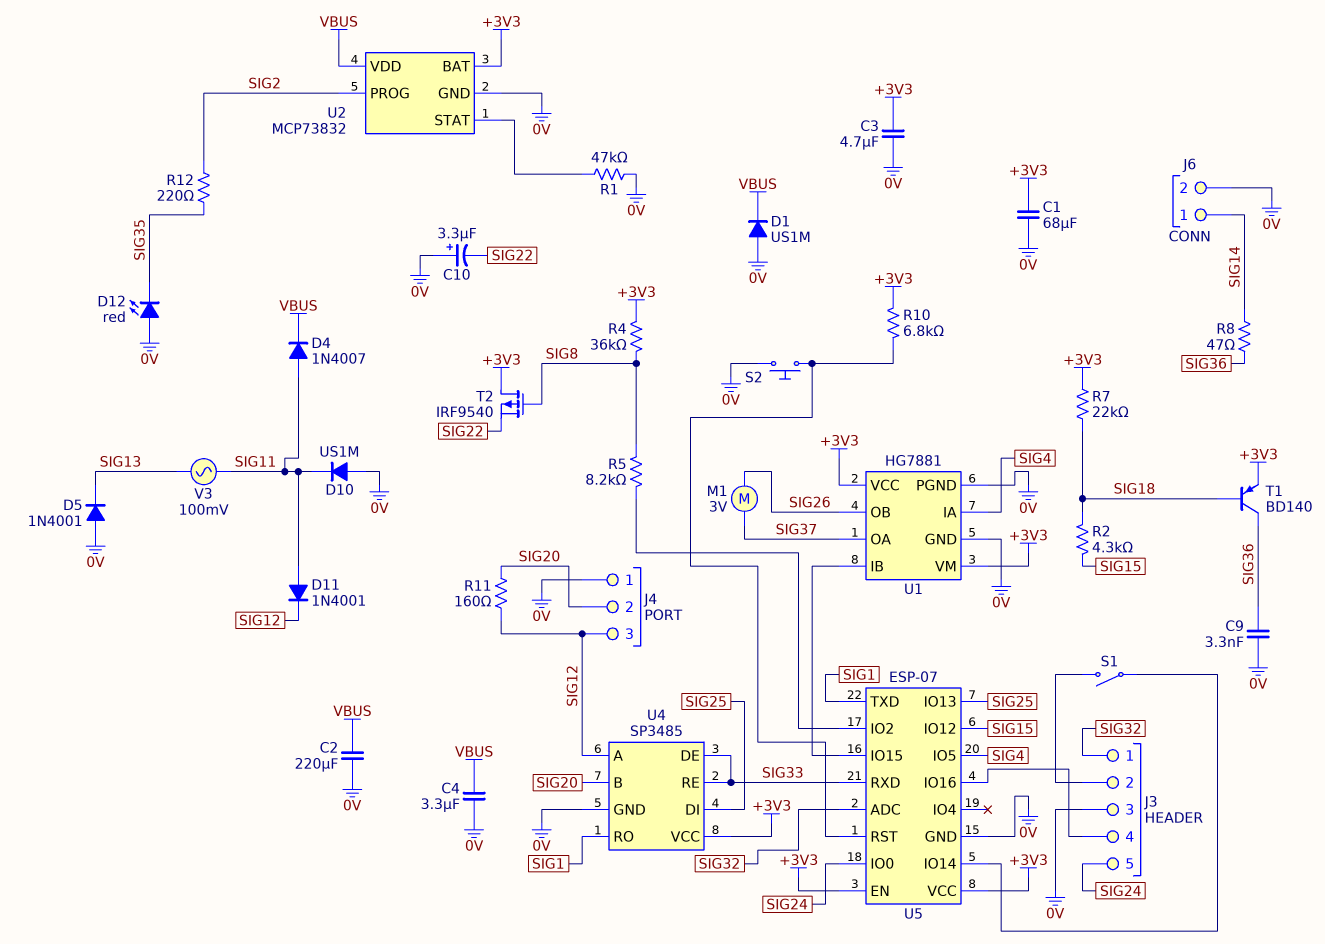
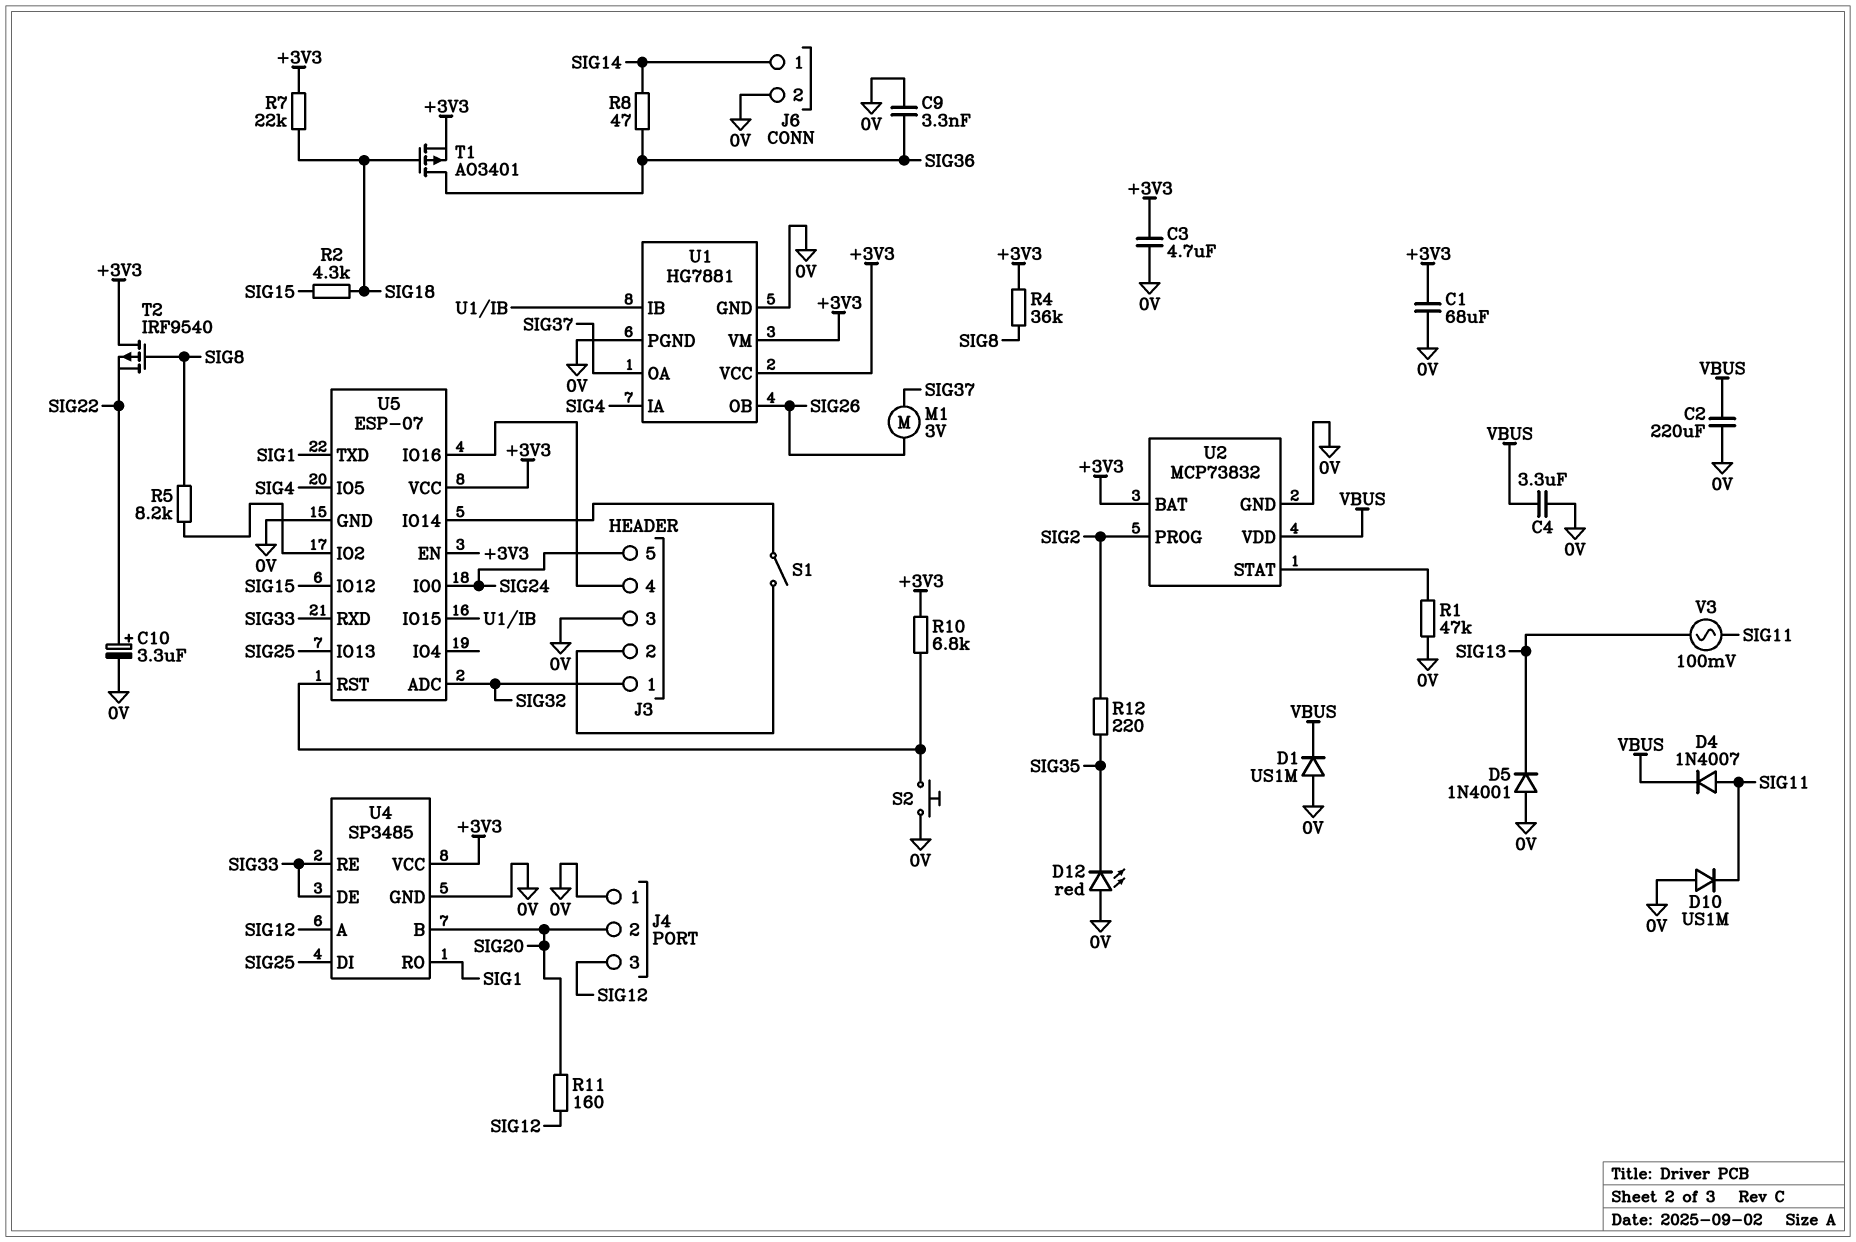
C10: 3.3uF (plus 0V, minus SIG22) -> 3.3uF (plus SIG22, minus 0V)
D11: diode 1N4001 (A SIG11, K SIG12) -> none
T1: PNP BD140 (B SIG18, C SIG36, E +3V3) -> PMOS AO3401 (G SIG18, D SIG36, S +3V3)

